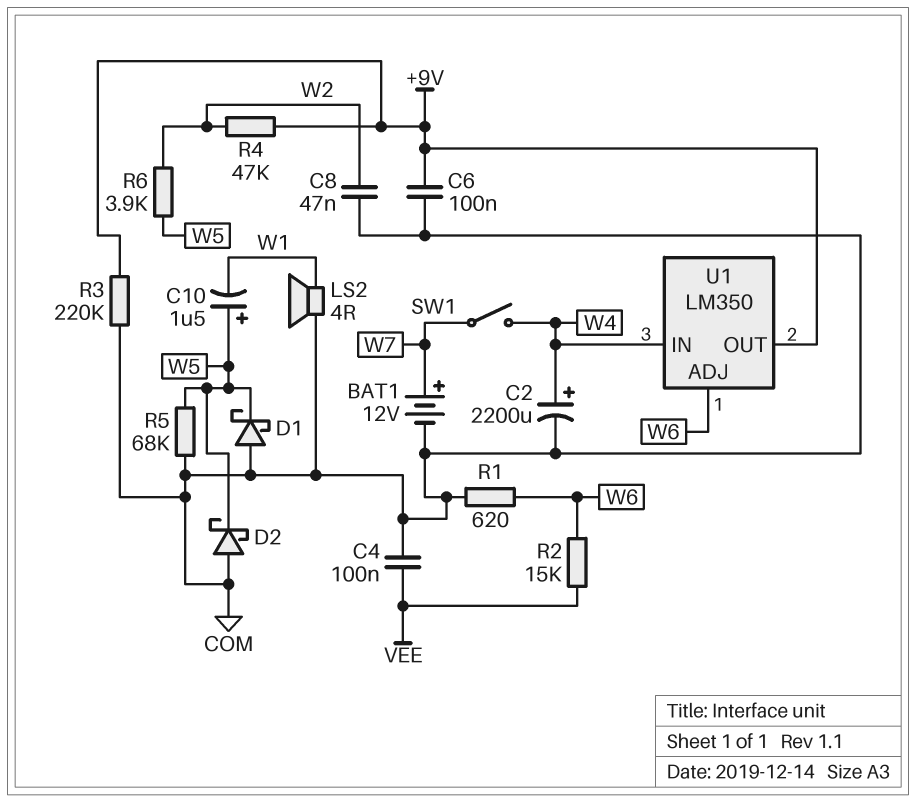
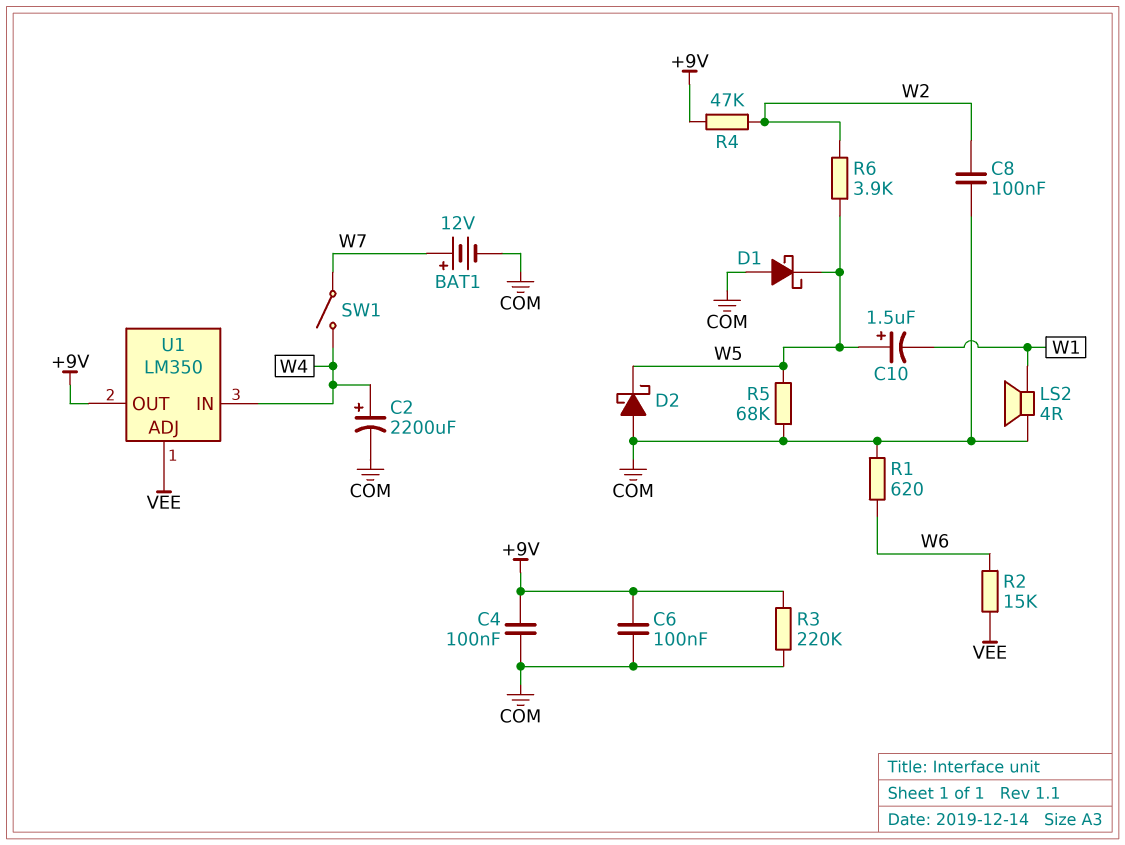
C4: 100nF (COM, VEE) -> 100nF (+9V, COM)
C8: 47nF (COM, W2) -> 100nF (COM, W2)
U1 pin ADJ: W6 -> VEE

